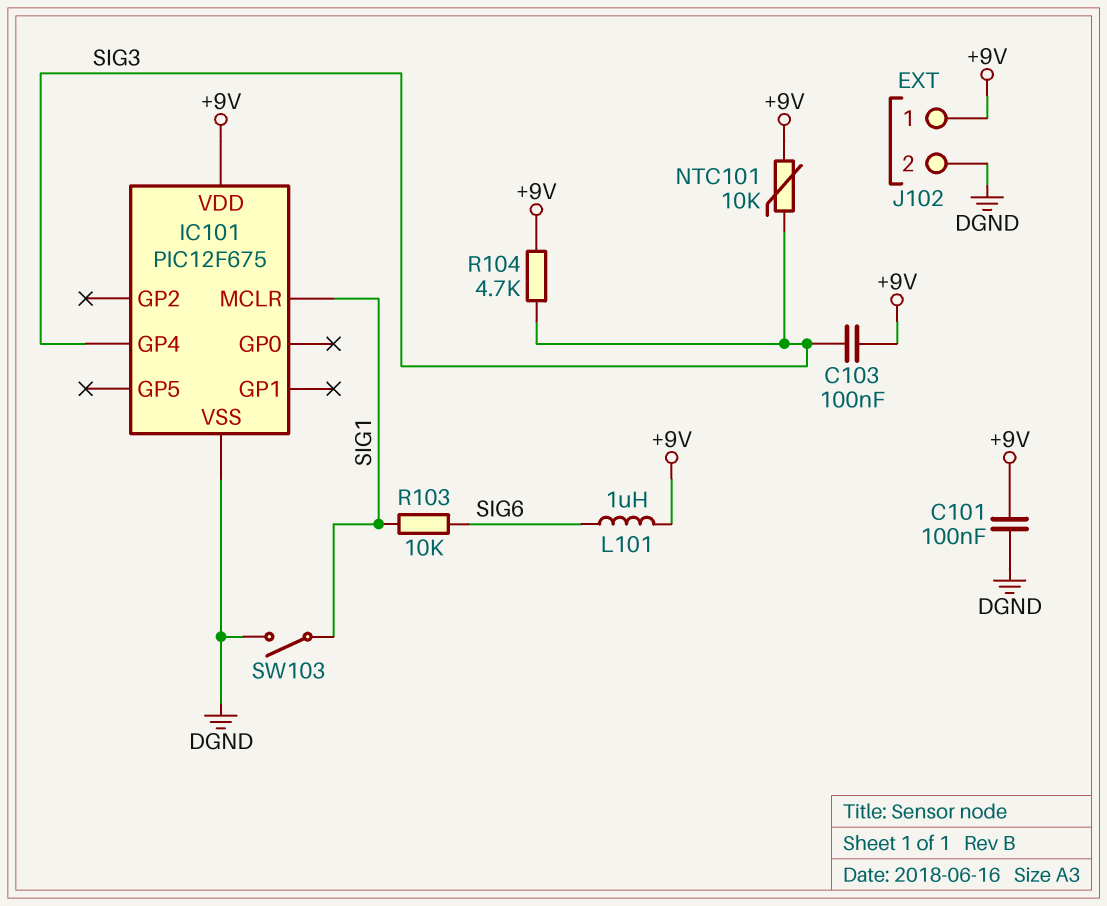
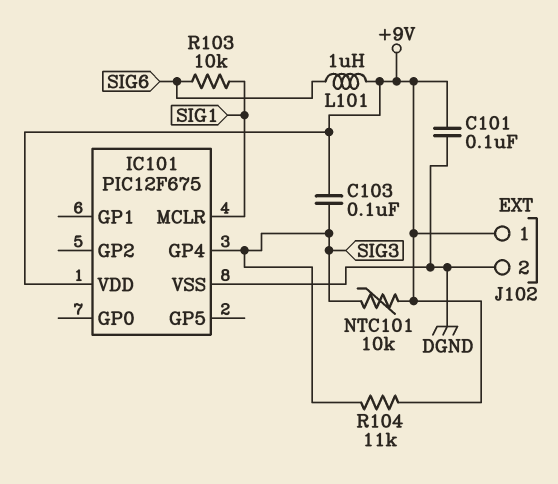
R104: 4.7k (+9V, SIG3) -> 11k (+9V, SIG3)
SW103: switch (DGND, SIG1) -> none

